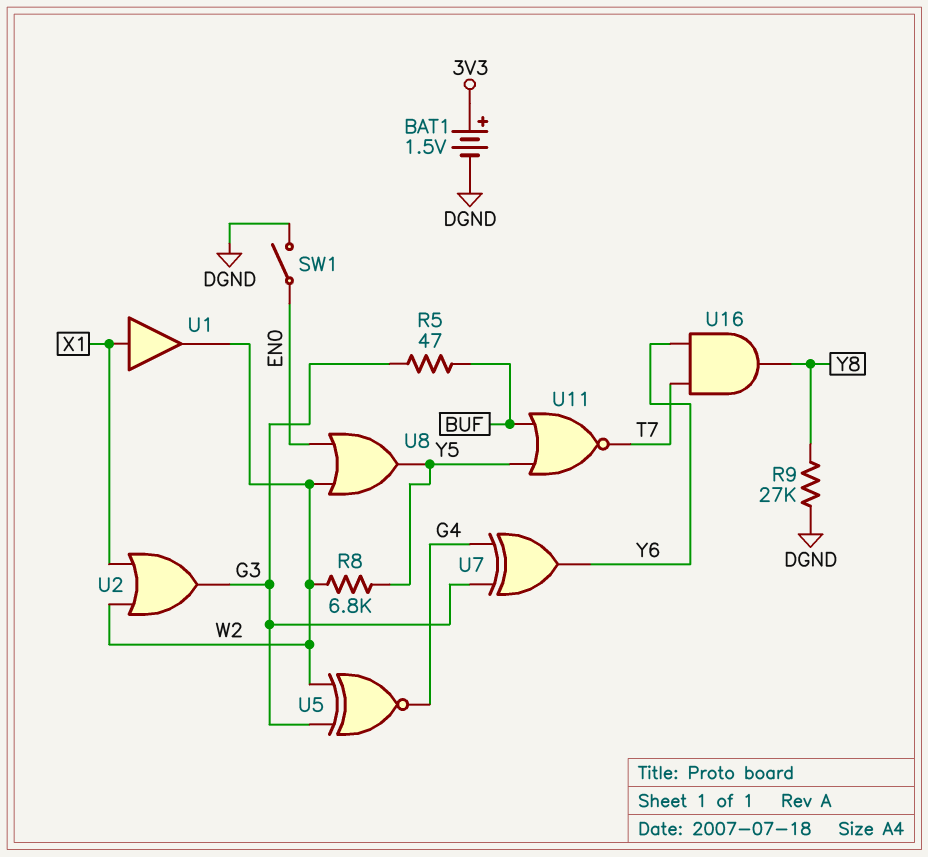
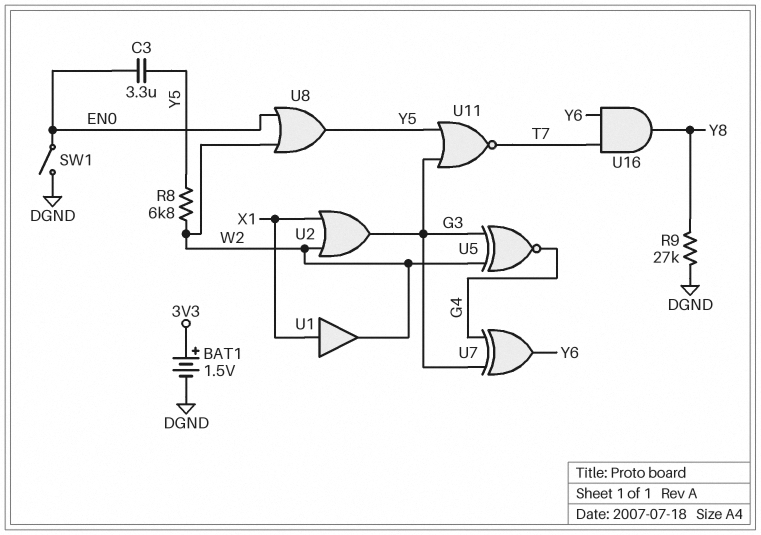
C3: none -> 3.3uF (EN0, Y5)
R5: 47 (BUF, G3) -> none
U11: NOR (in BUF, in Y5, out T7) -> NOR (in G3, in Y5, out T7)

